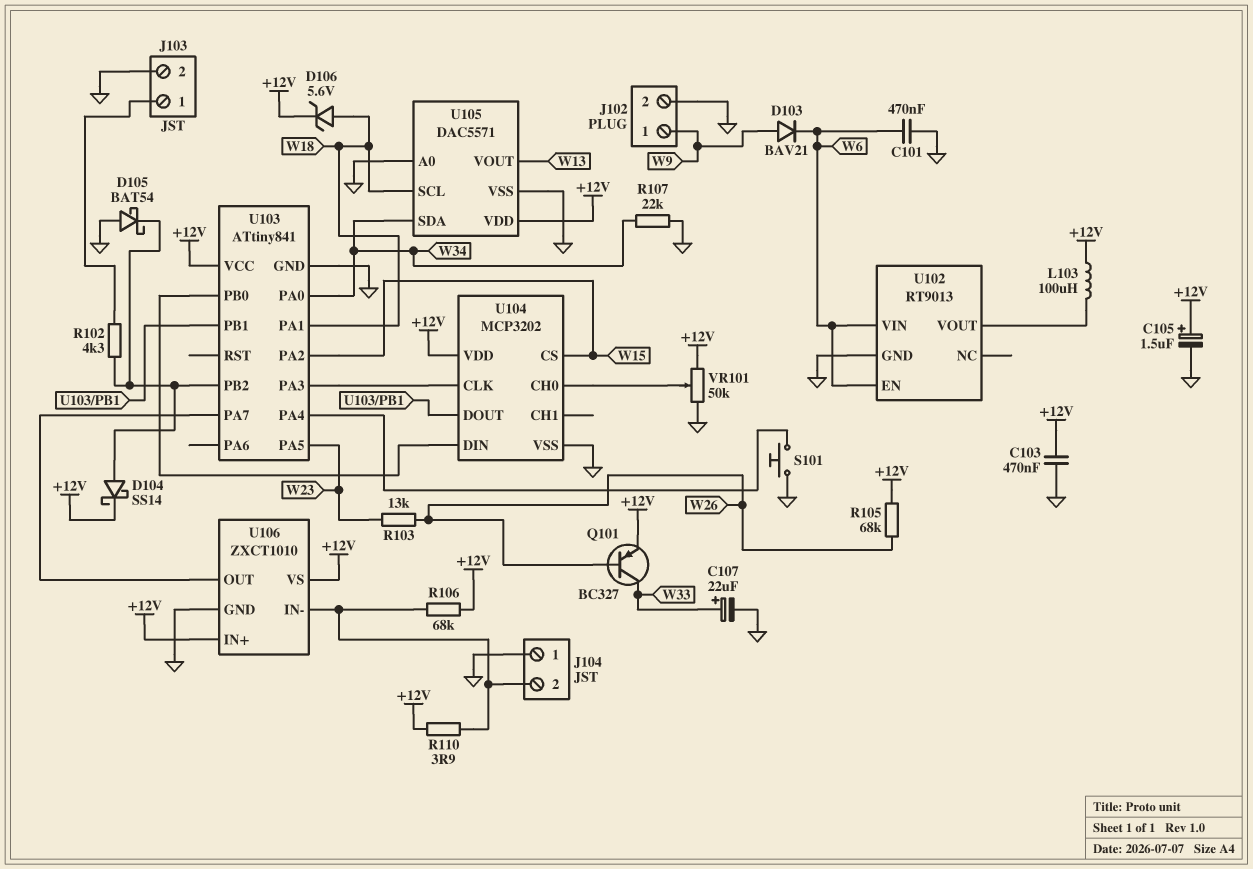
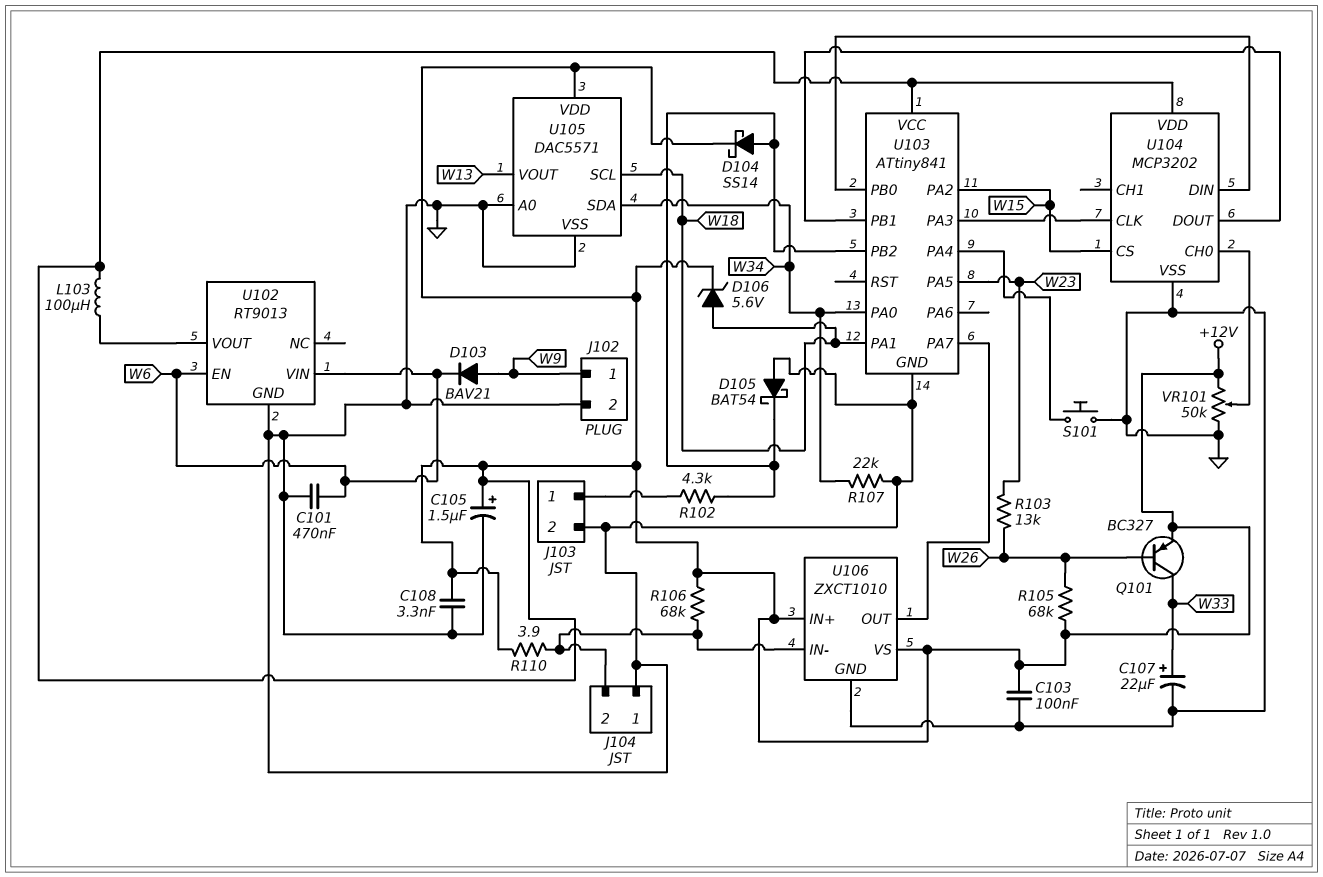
C103: 470nF (+12V, GND) -> 100nF (+12V, GND)
C108: none -> 3.3nF (+12V, GND)

